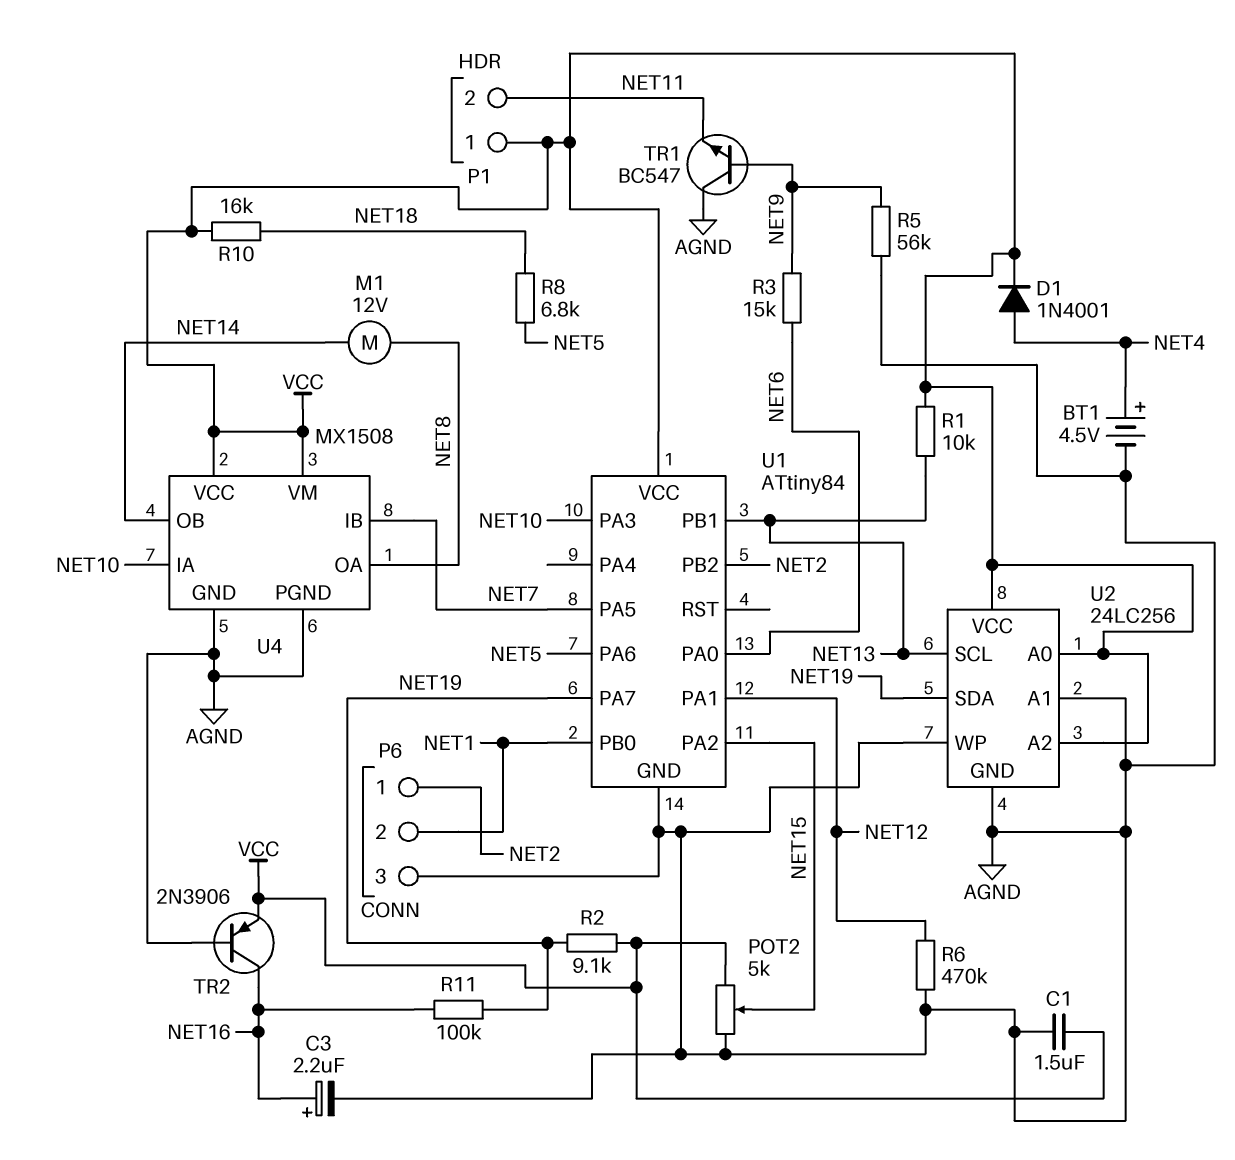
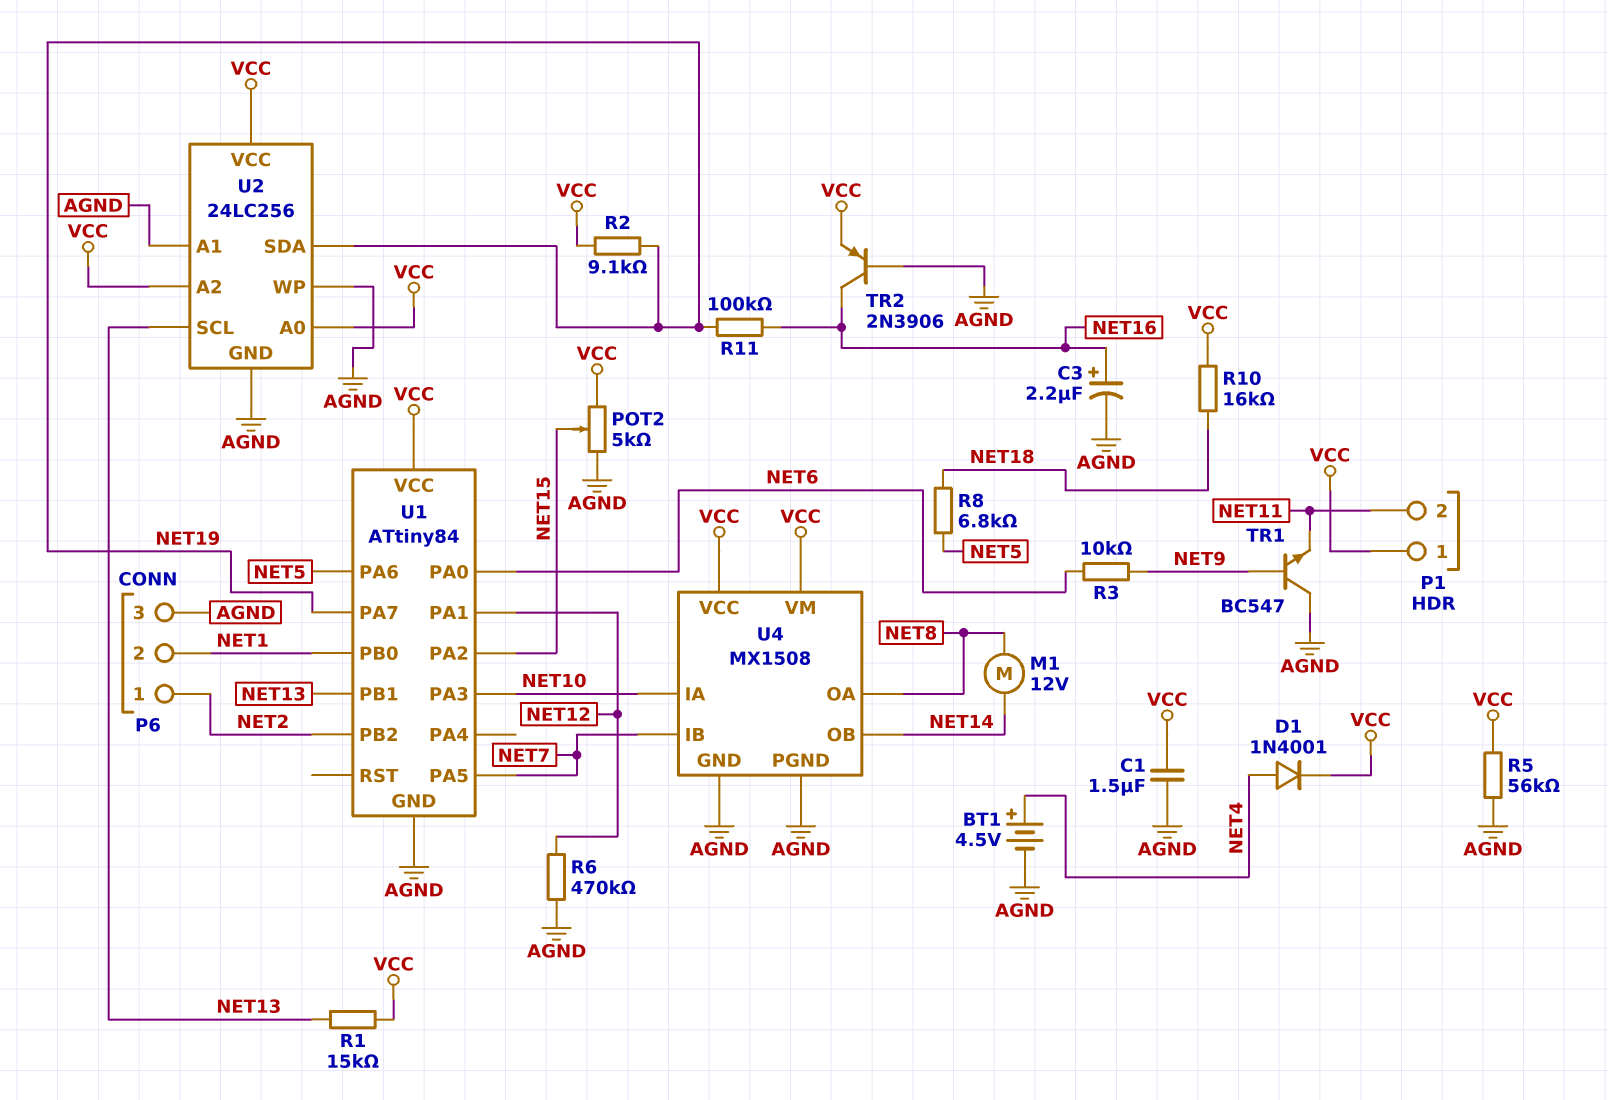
R1: 10k (NET13, VCC) -> 15k (NET13, VCC)
R3: 15k (NET6, NET9) -> 10k (NET6, NET9)
R5: 56k (AGND, NET9) -> 56k (AGND, VCC)

